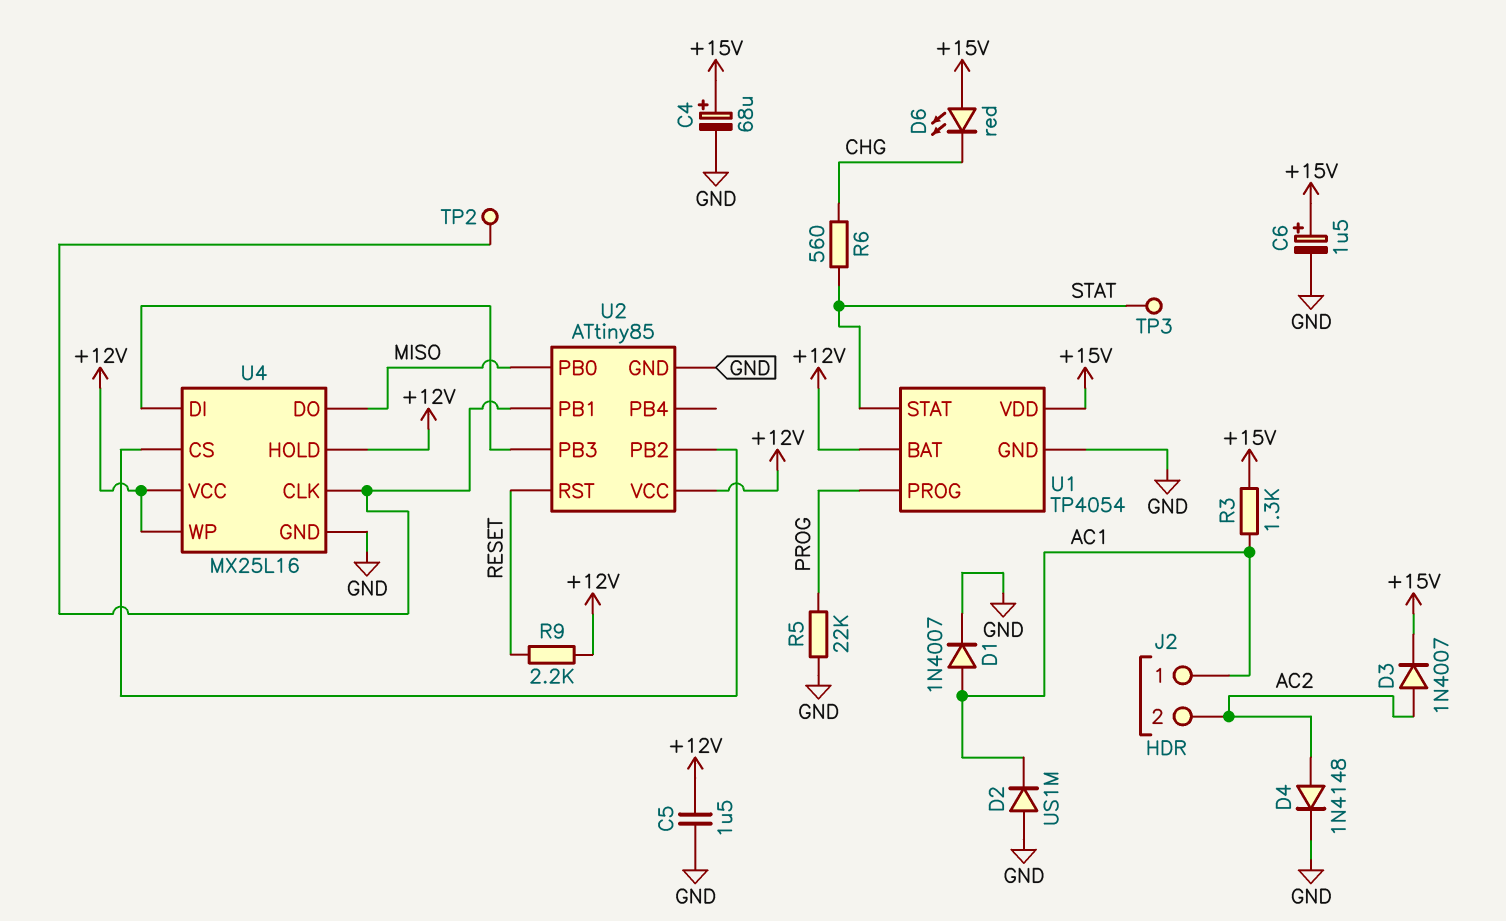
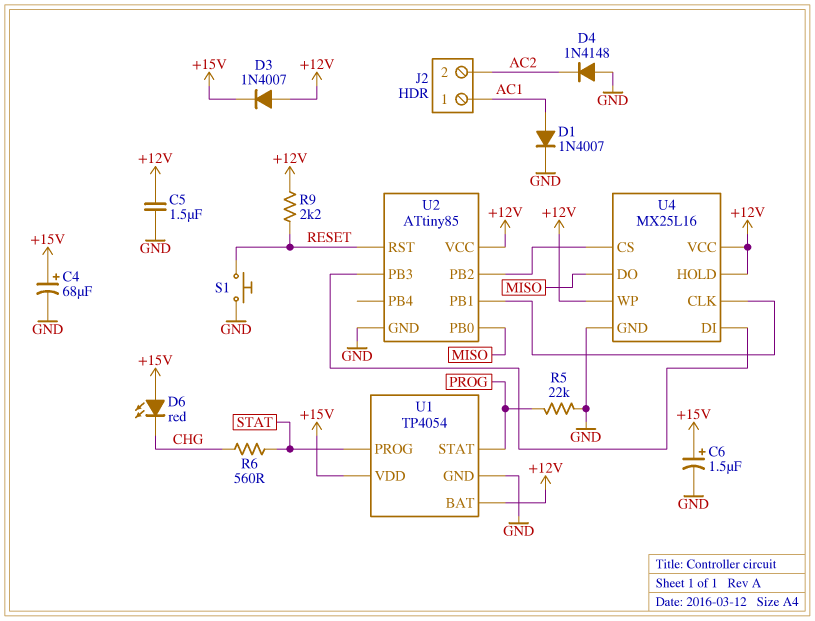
D2: diode US1M (A GND, K AC1) -> none
D3: diode 1N4007 (A AC2, K +15V) -> diode 1N4007 (A +12V, K +15V)
D4: diode 1N4148 (A AC2, K GND) -> diode 1N4148 (A GND, K AC2)
R3: 1.3k (+15V, AC1) -> none
S1: none -> button (GND, RESET)
TP2: test point (U2/PB1) -> none
TP3: test point (STAT) -> none
U1 pin PROG: PROG -> STAT
U1 pin STAT: STAT -> PROG

